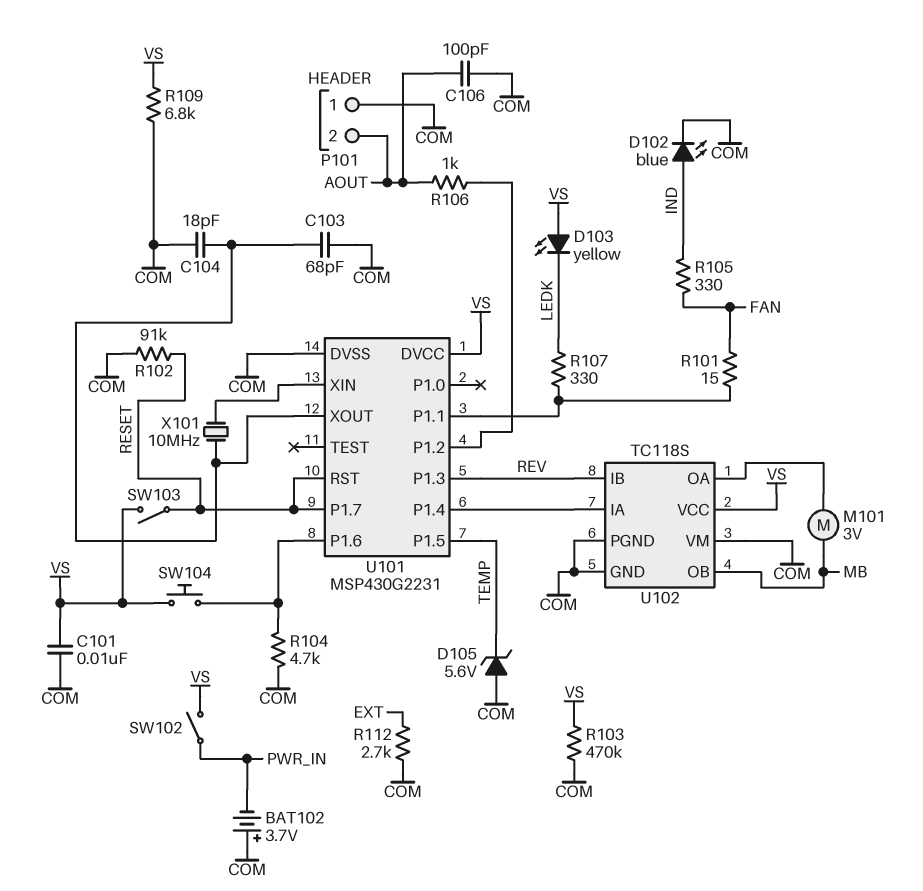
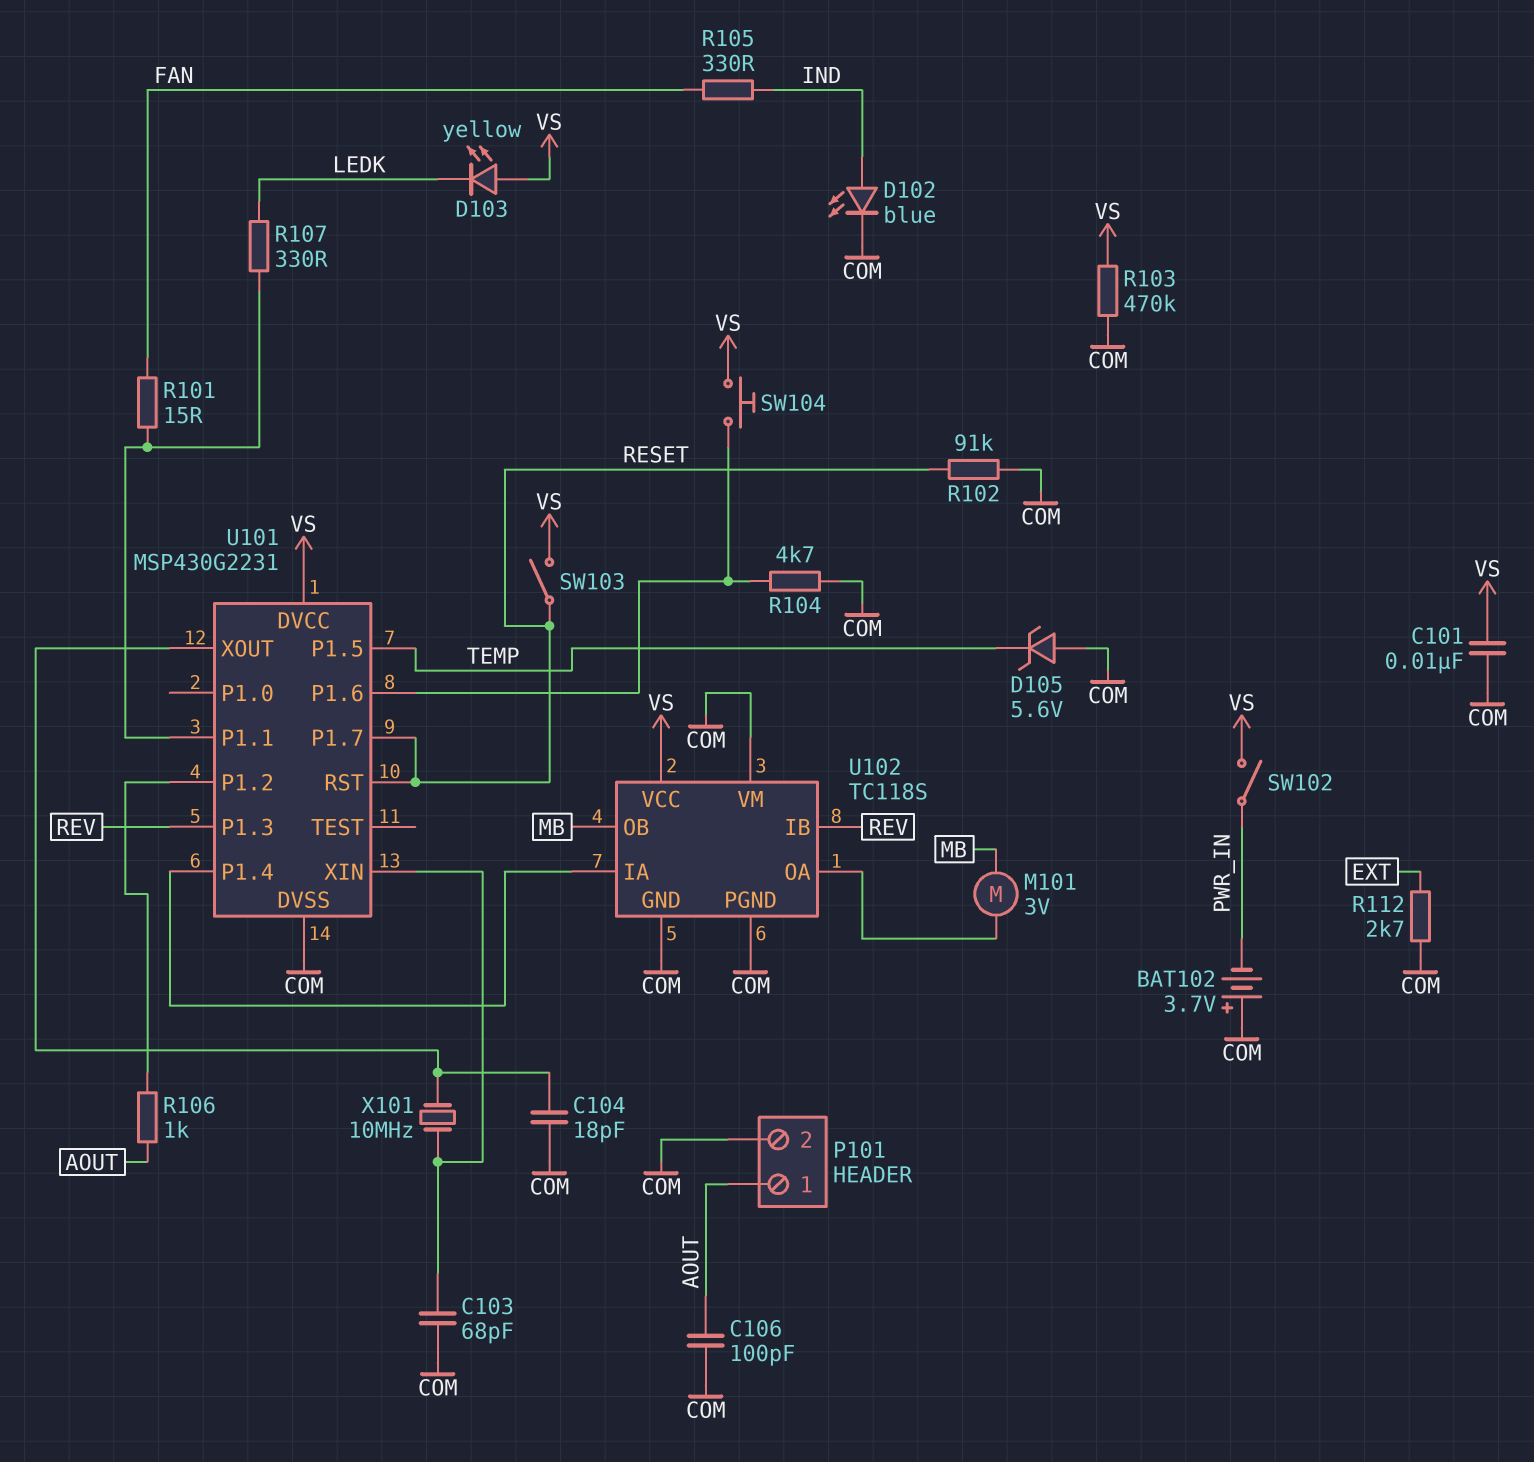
C103: 68pF (COM, U101/XOUT) -> 68pF (COM, U101/XIN)
P101 pin 1: COM -> AOUT
P101 pin 2: AOUT -> COM
R109: 6.8k (COM, VS) -> none

